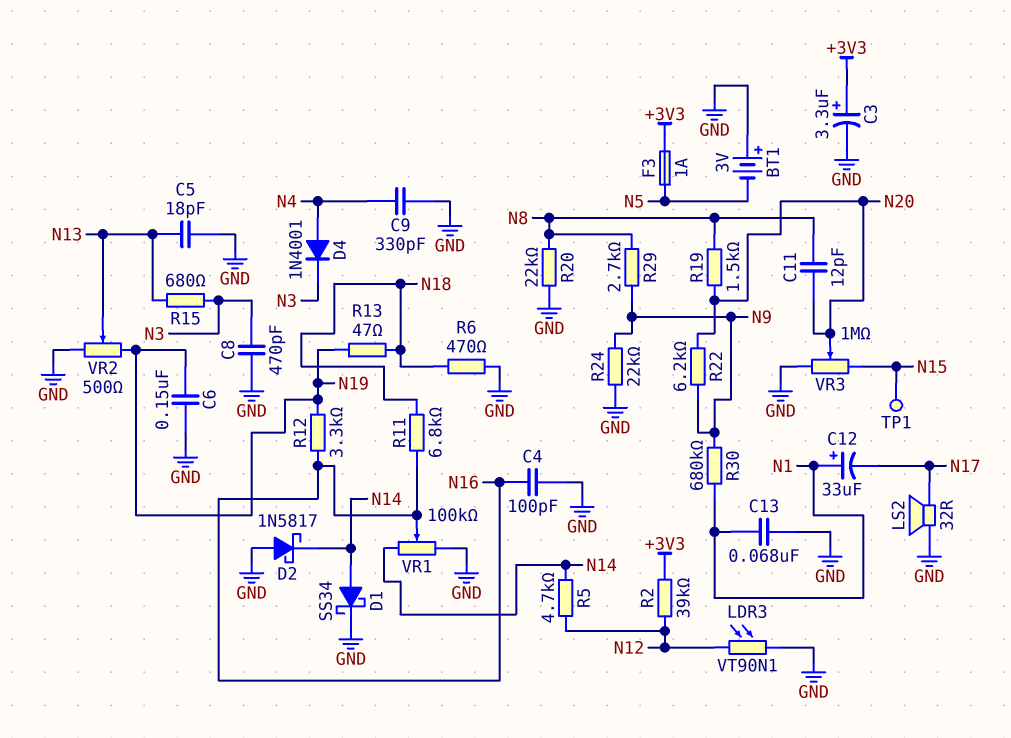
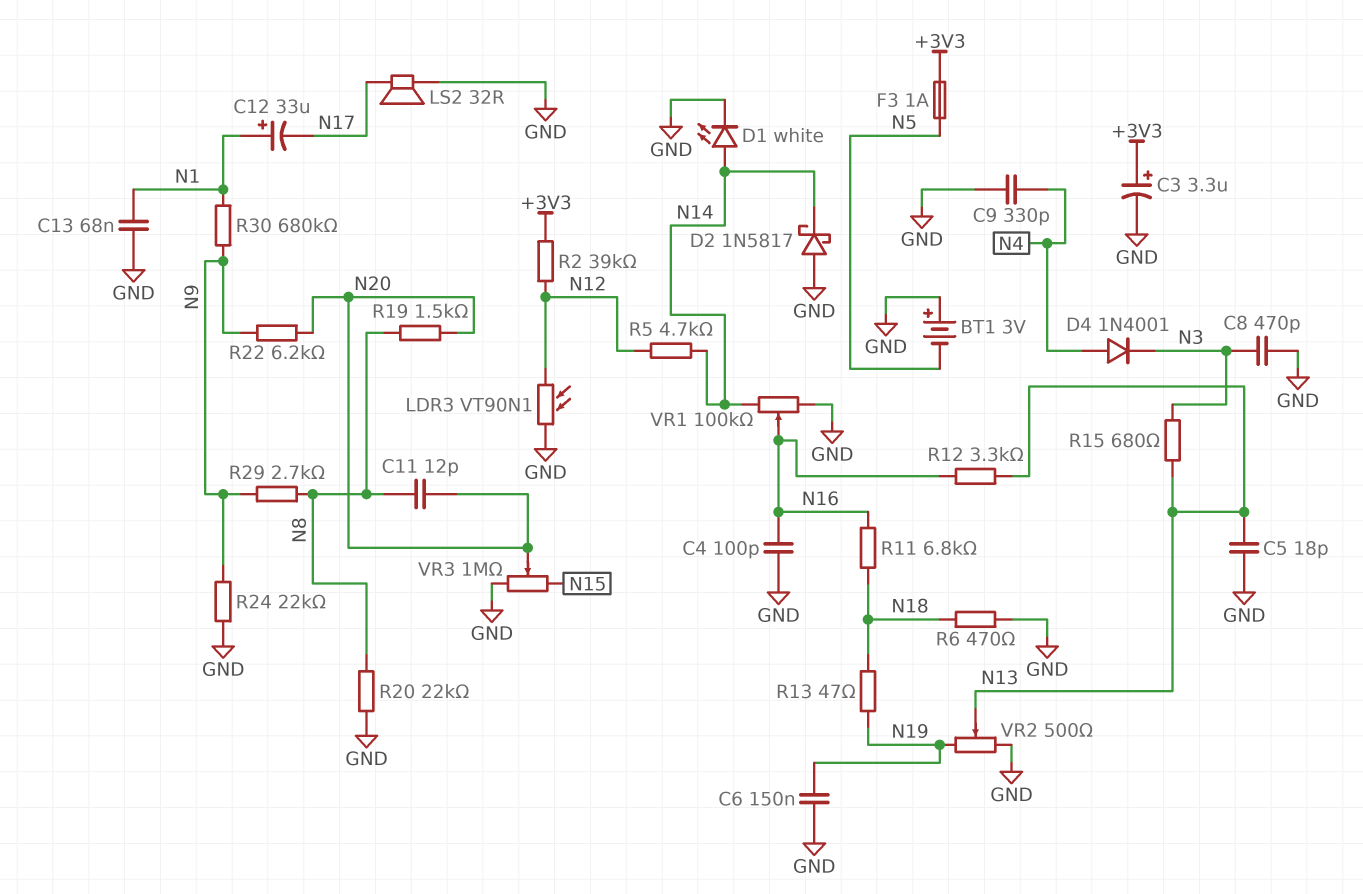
D1: schottky SS34 (A N14, K GND) -> LED white (A N14, K GND)
R12: 3.3k (N16, N19) -> 3.3k (N13, N16)
TP1: test point (N15) -> none

